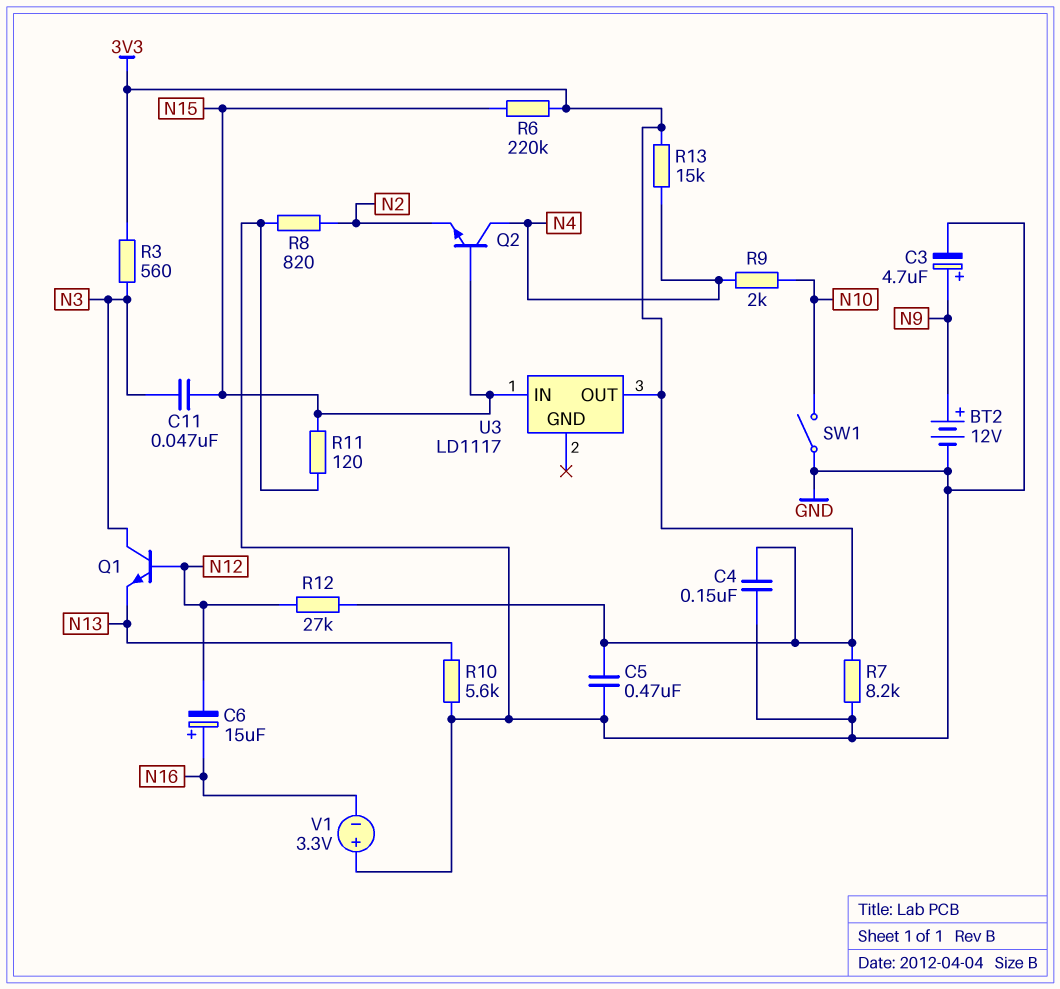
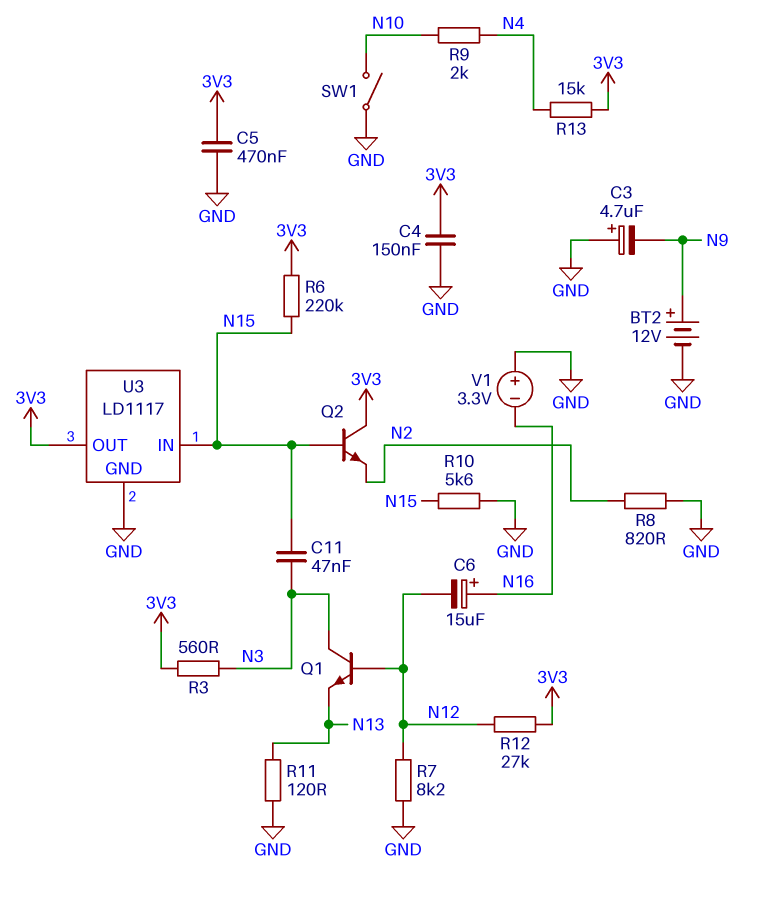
C3: 4.7uF (plus N9, minus GND) -> 4.7uF (plus GND, minus N9)
Q2: NPN (B N15, C N4, E N2) -> NPN (B N15, C 3V3, E N2)
R7: 8.2k (3V3, GND) -> 8.2k (GND, N12)
R10: 5.6k (GND, N13) -> 5.6k (GND, N15)
R11: 120 (GND, N15) -> 120 (GND, N13)
U3 pin GND: none -> GND

